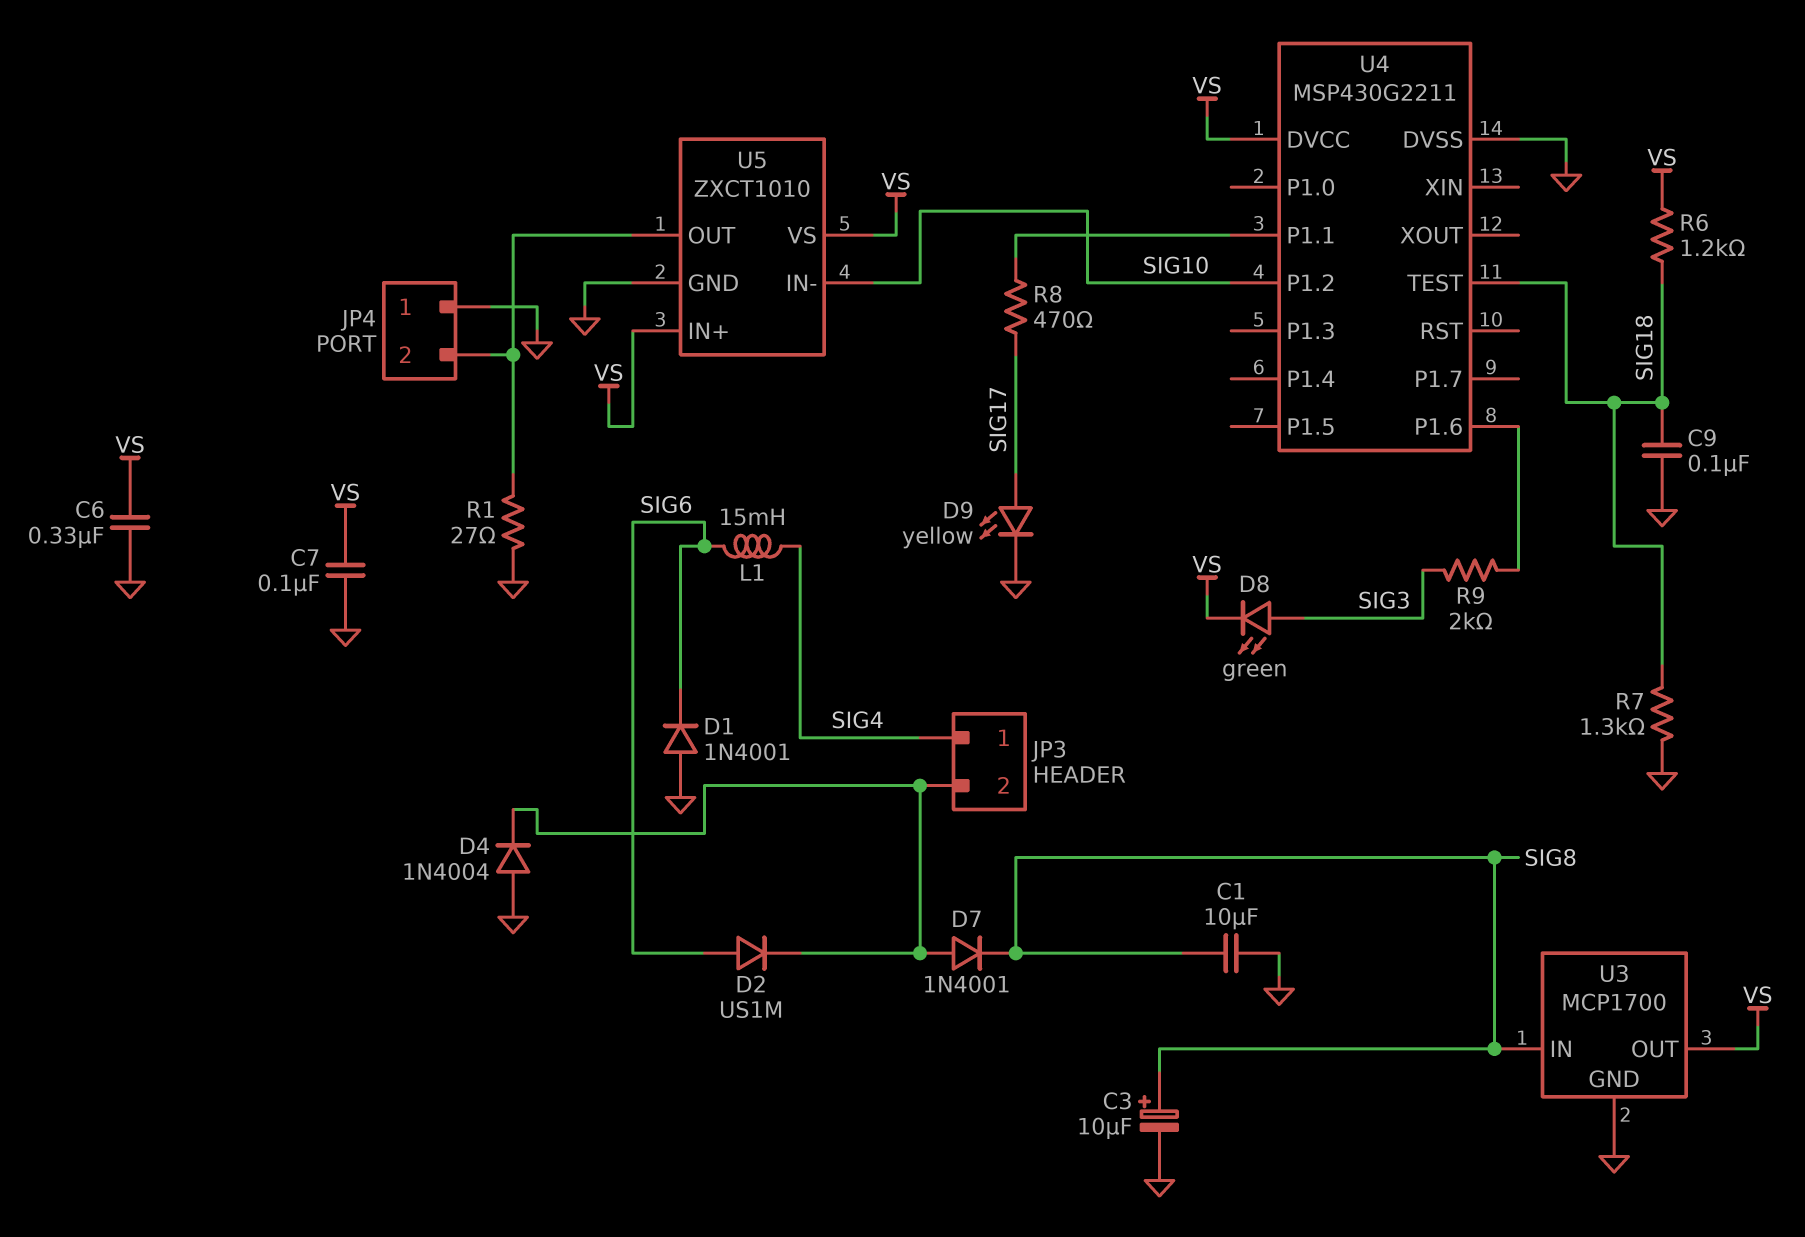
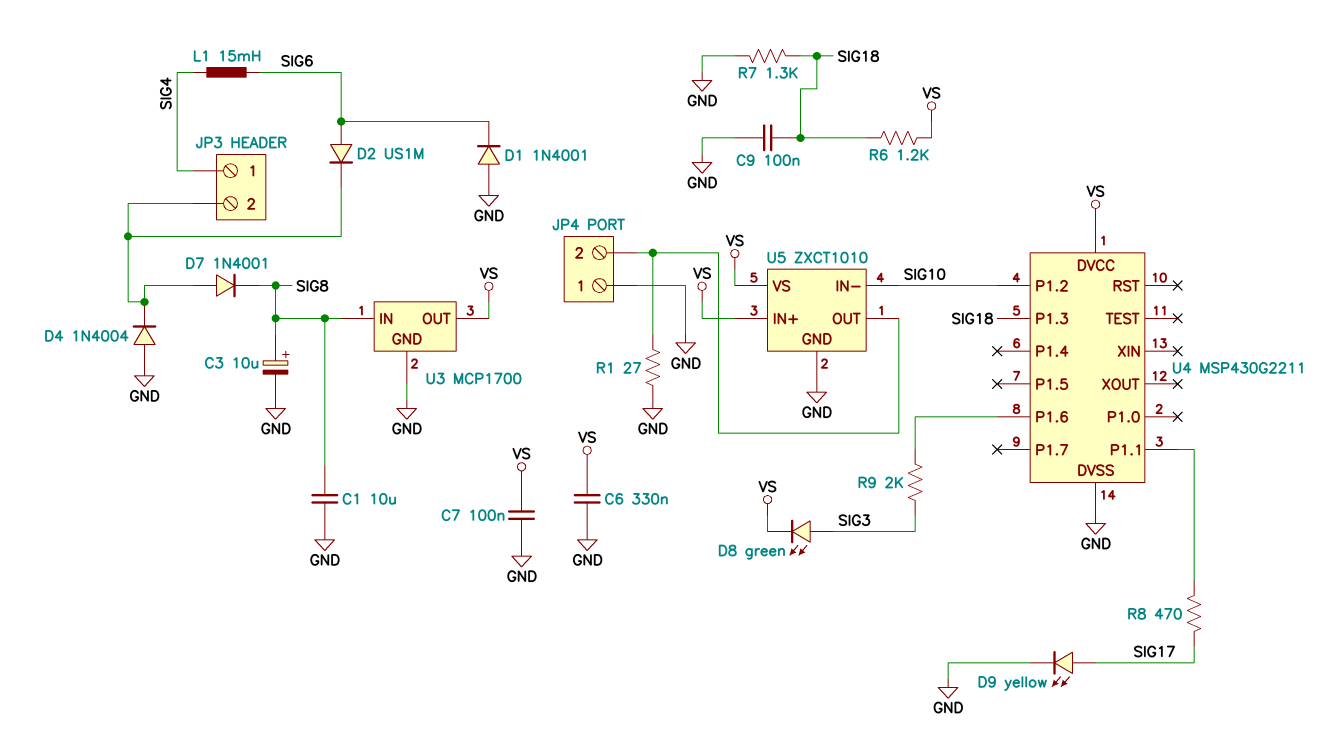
U4 pin P1.3: none -> SIG18
U4 pin TEST: SIG18 -> none

